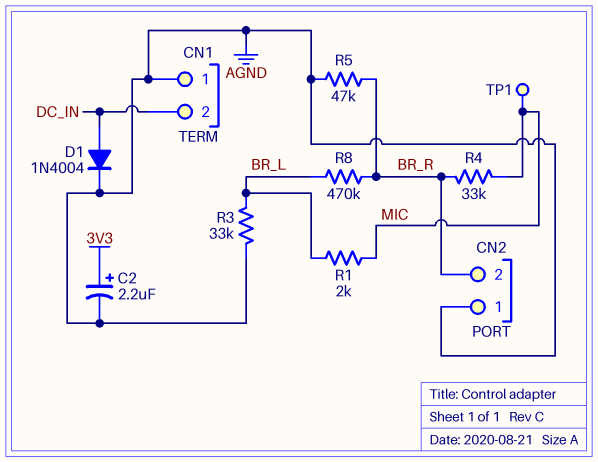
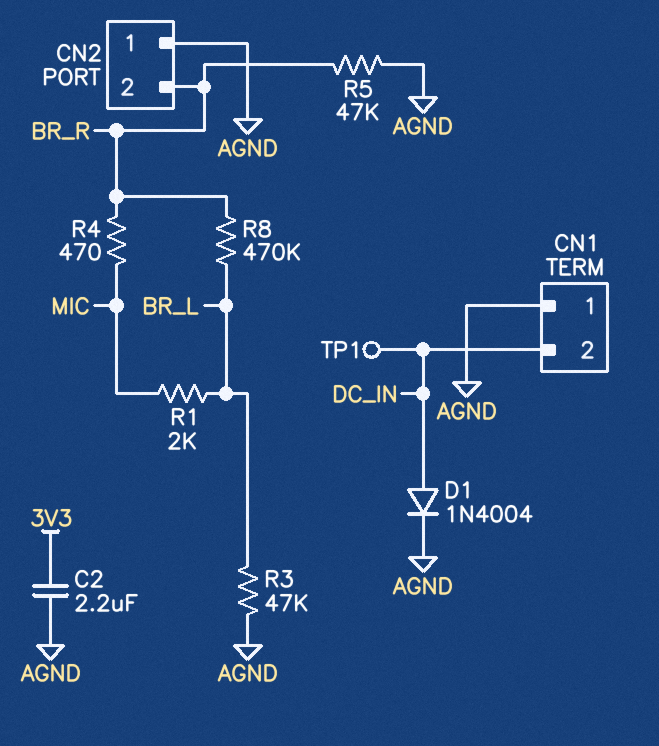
C2: 2.2uF (plus 3V3, minus AGND) -> 2.2uF (3V3, AGND)
R3: 33k (AGND, BR_L) -> 47k (AGND, BR_L)
R4: 33k (BR_R, MIC) -> 470 (BR_R, MIC)
TP1: test point (MIC) -> test point (DC_IN)

